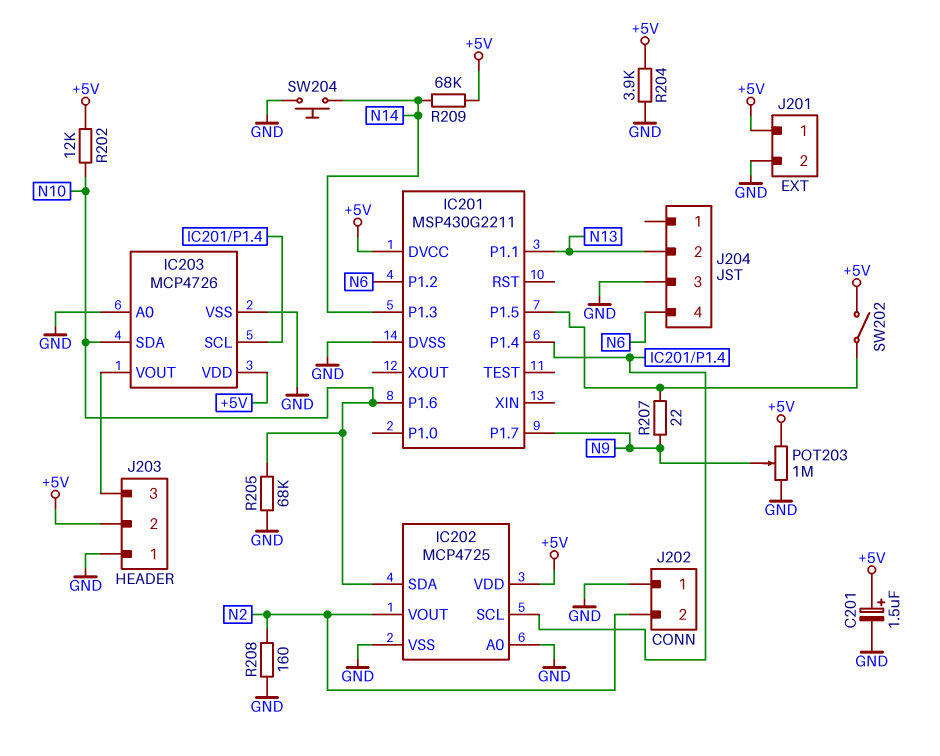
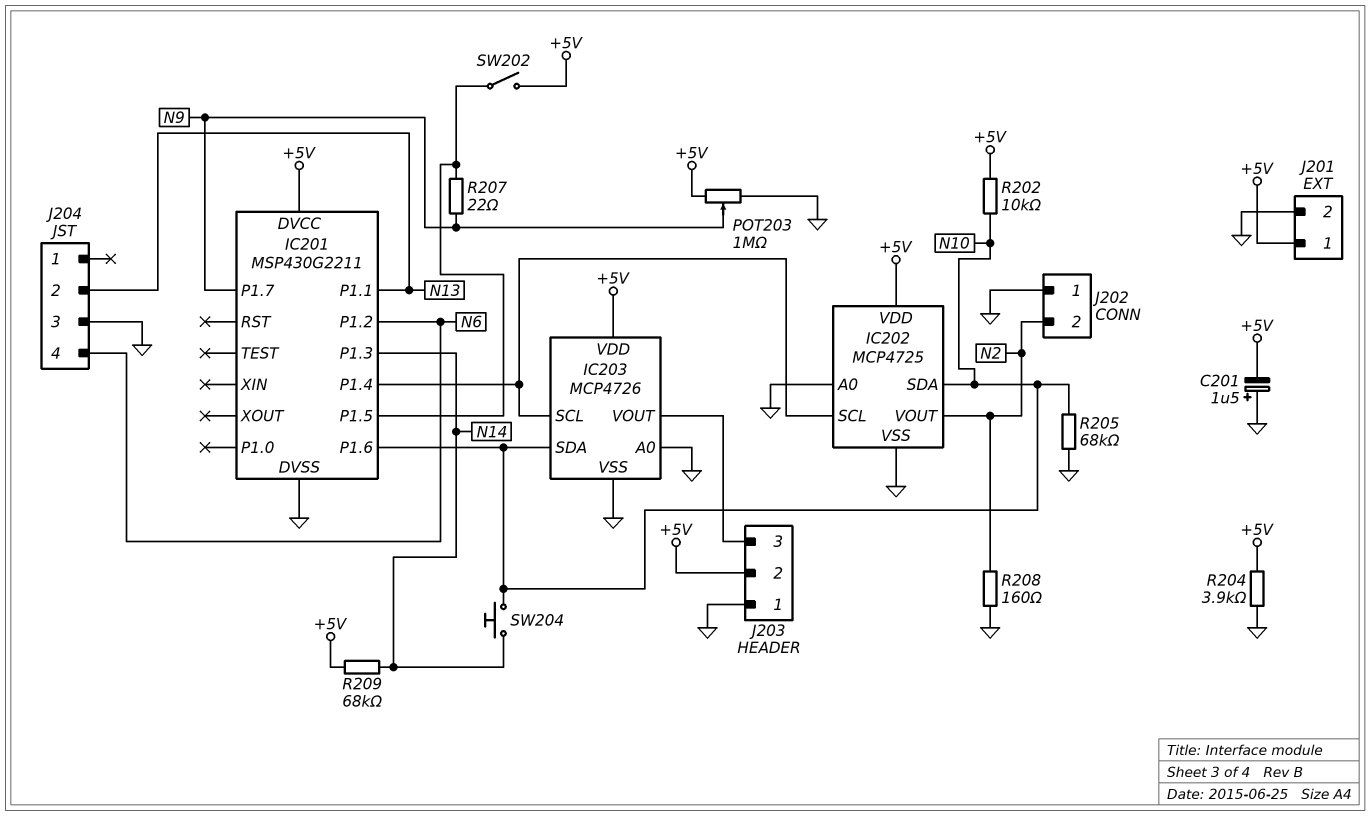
C201: 1.5uF (plus +5V, minus GND) -> 1.5uF (plus GND, minus +5V)
R202: 12k (+5V, N10) -> 10k (+5V, N10)
SW204: button (GND, N14) -> button (N10, N14)

